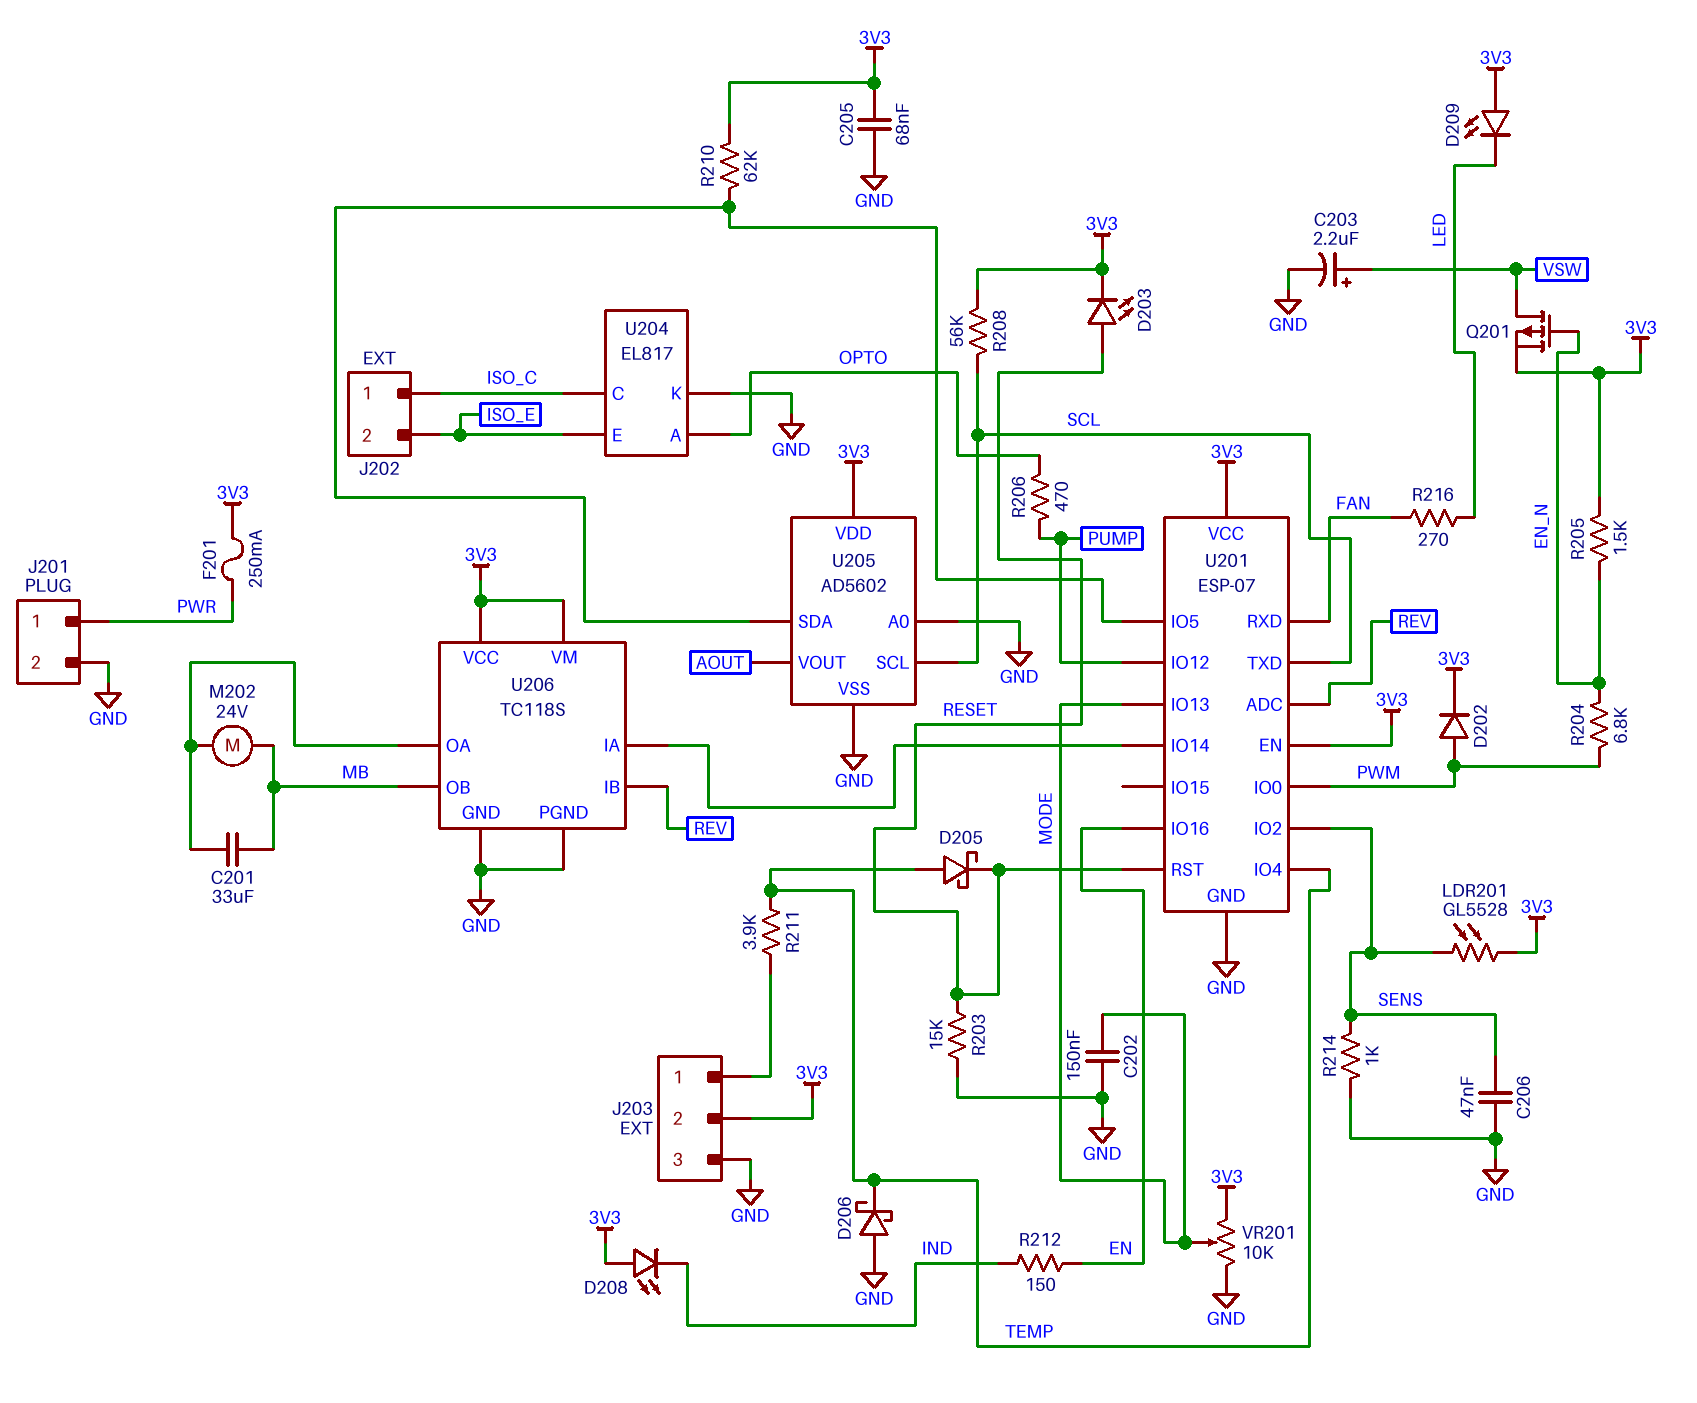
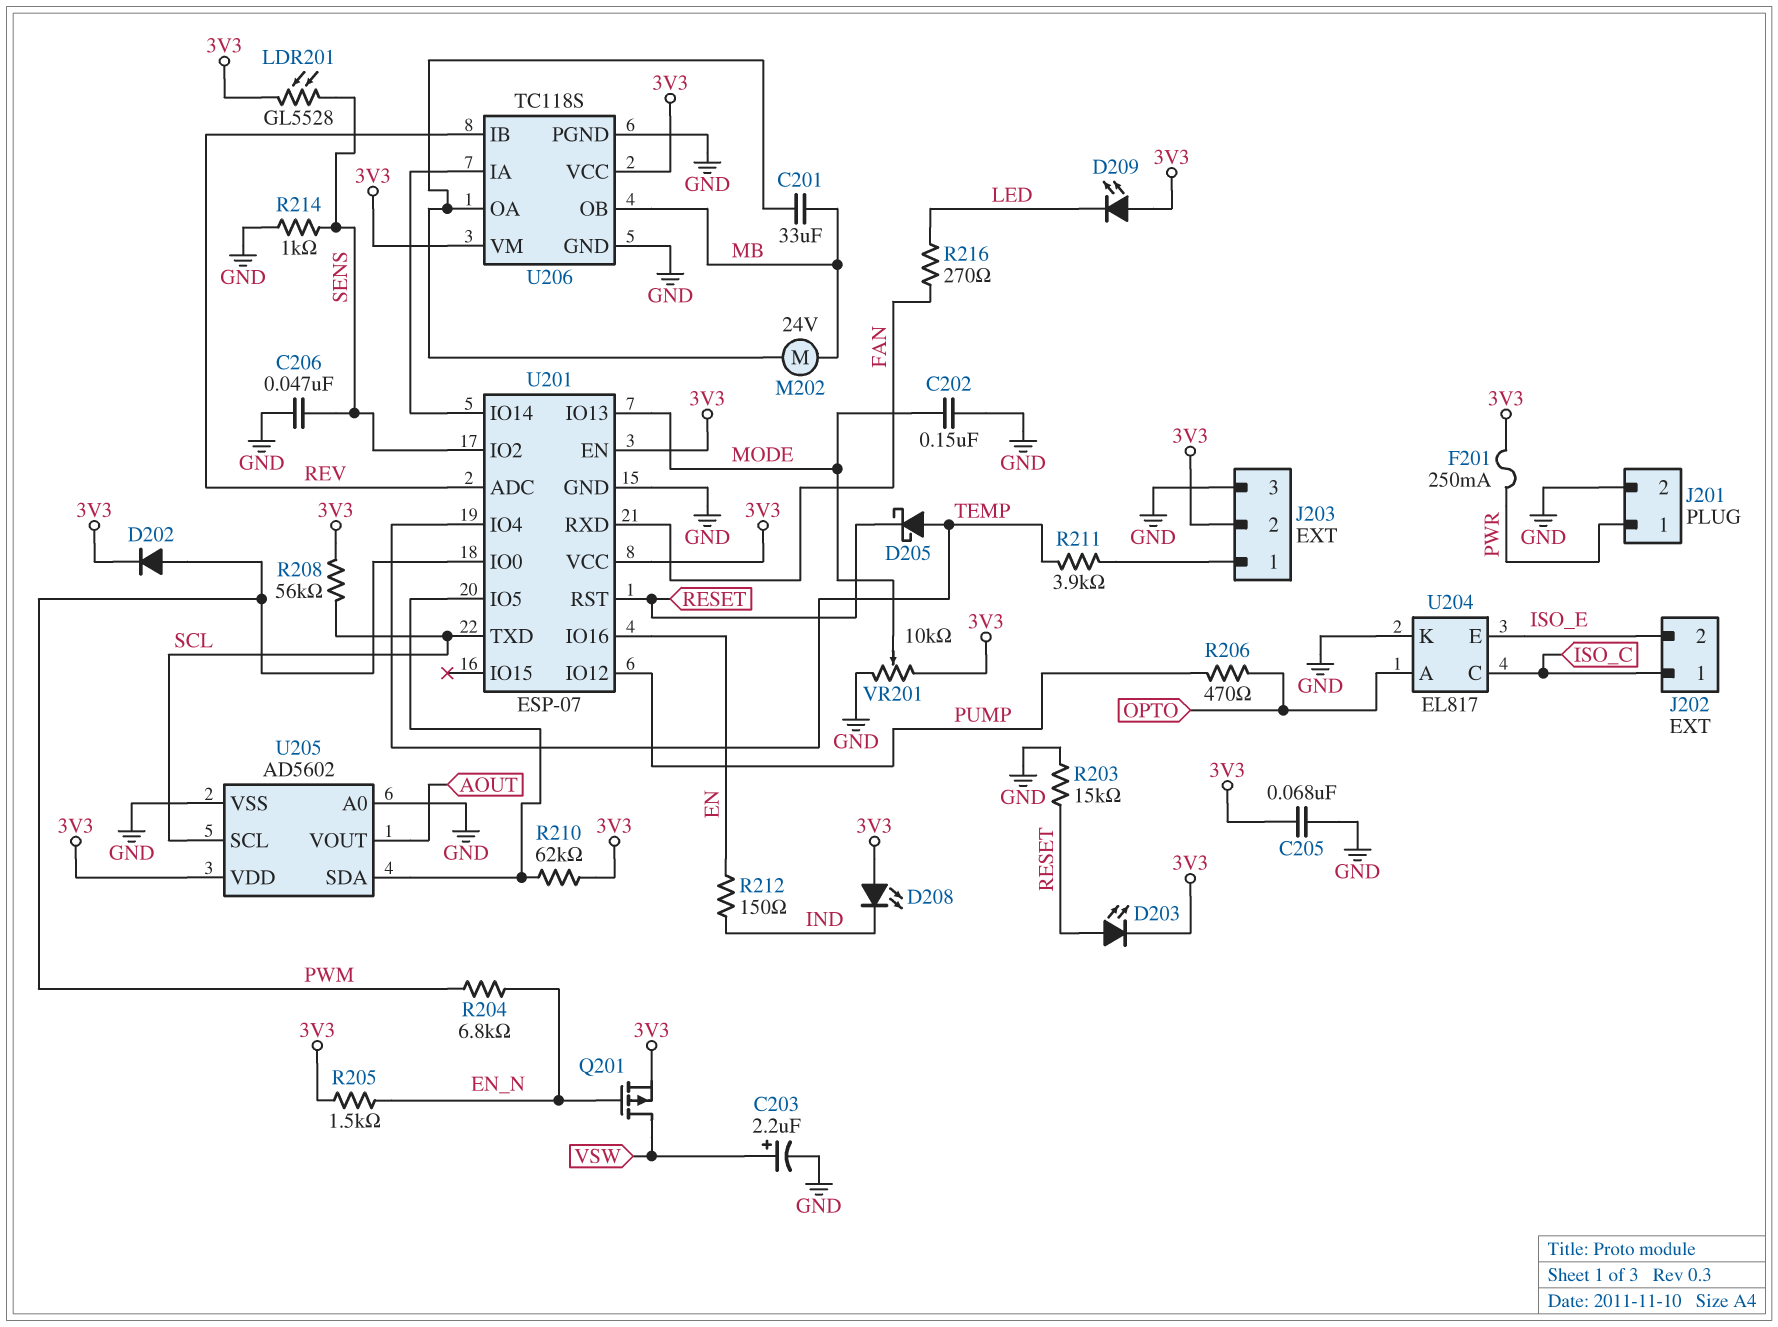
D206: schottky (A GND, K TEMP) -> none

